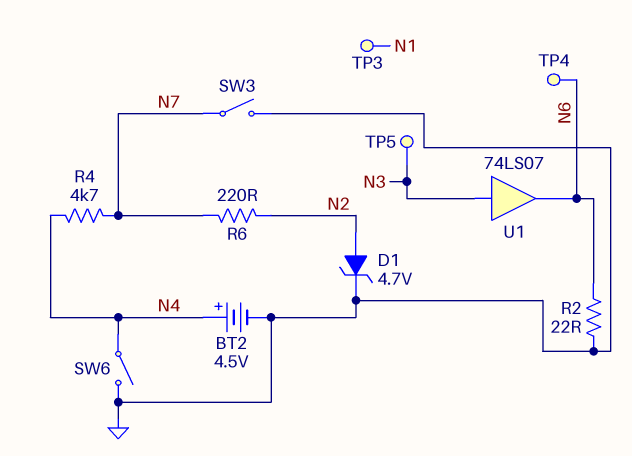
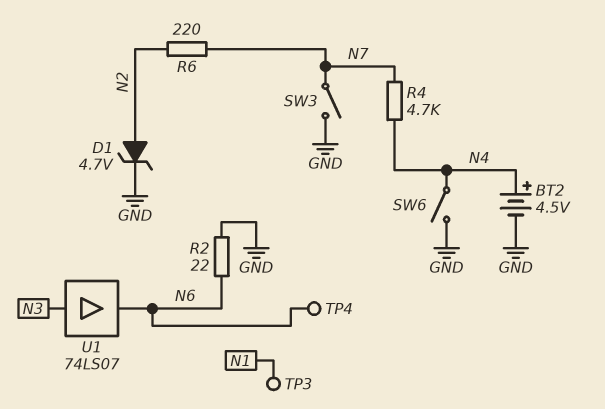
TP5: test point (N3) -> none

